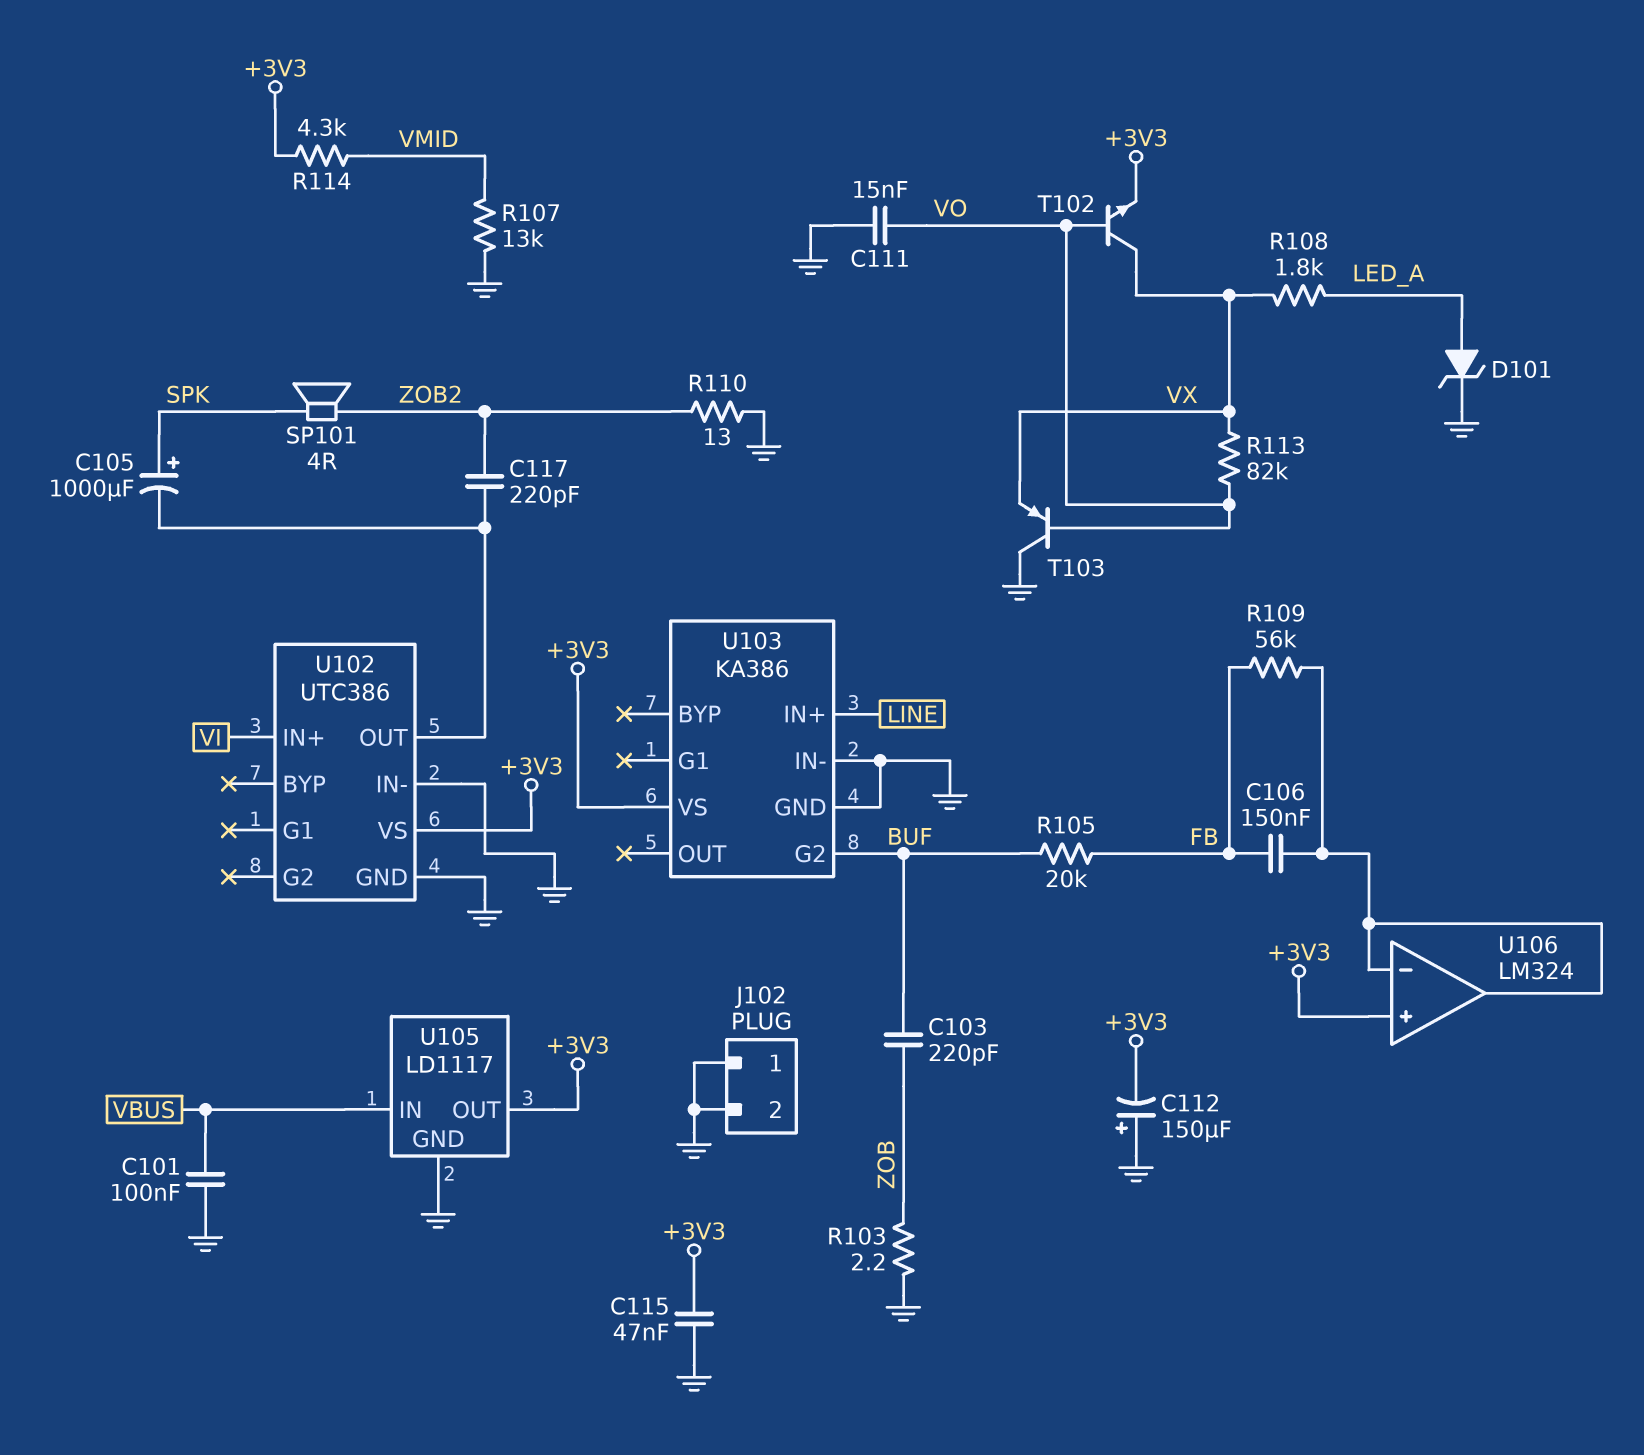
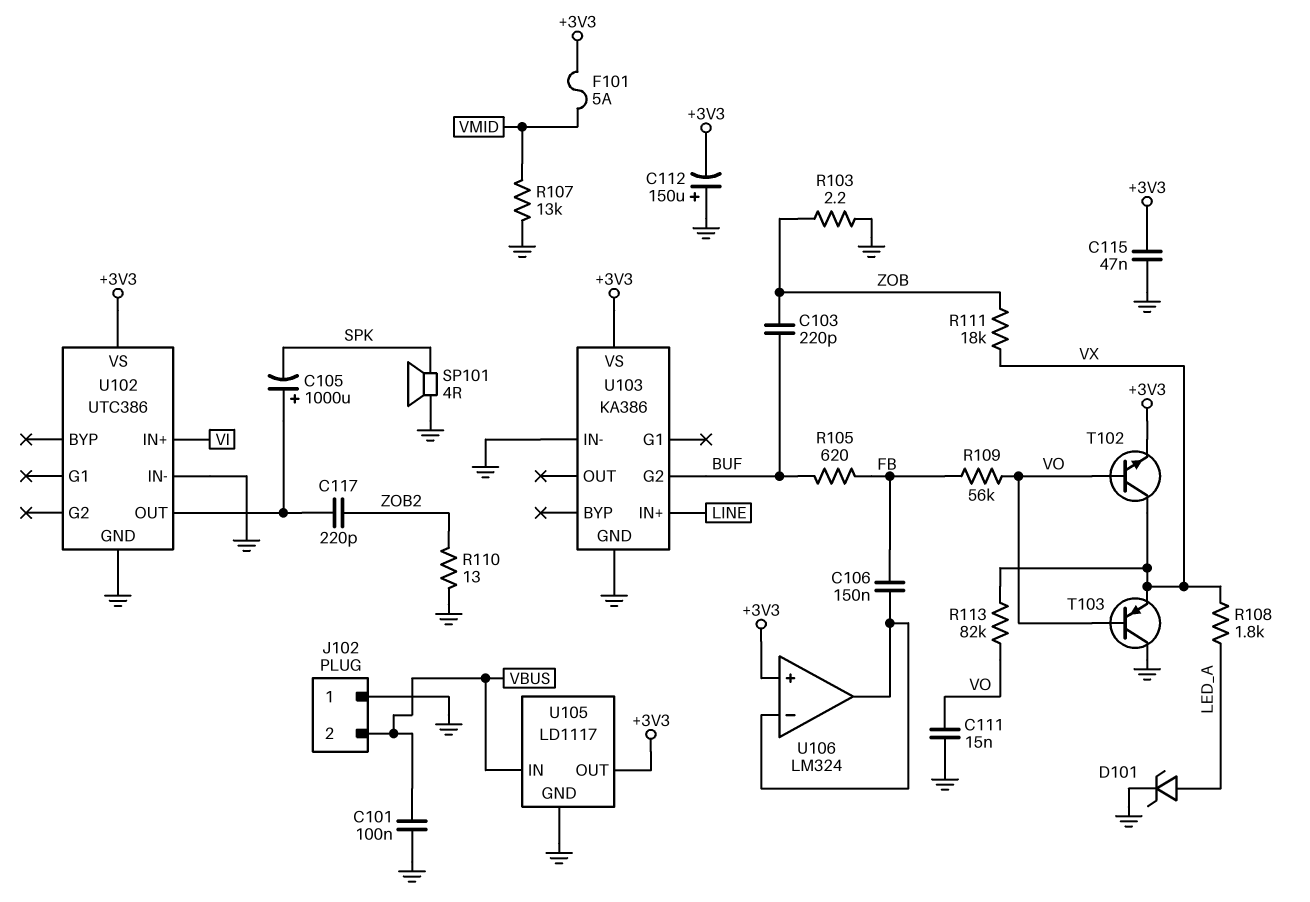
C105: 1000uF (plus SPK, minus U102/OUT) -> 1000uF (plus U102/OUT, minus SPK)
F101: none -> 5A (+3V3, VMID)
J102 pin 2: GND -> VBUS
R105: 20k (BUF, FB) -> 620 (BUF, FB)
R109: 56k (FB, U106/in-) -> 56k (FB, VO)
R111: none -> 18k (VX, ZOB)
R114: 4.3k (+3V3, VMID) -> none
SP101: speaker 4R (SPK, ZOB2) -> speaker 4R (GND, SPK)

